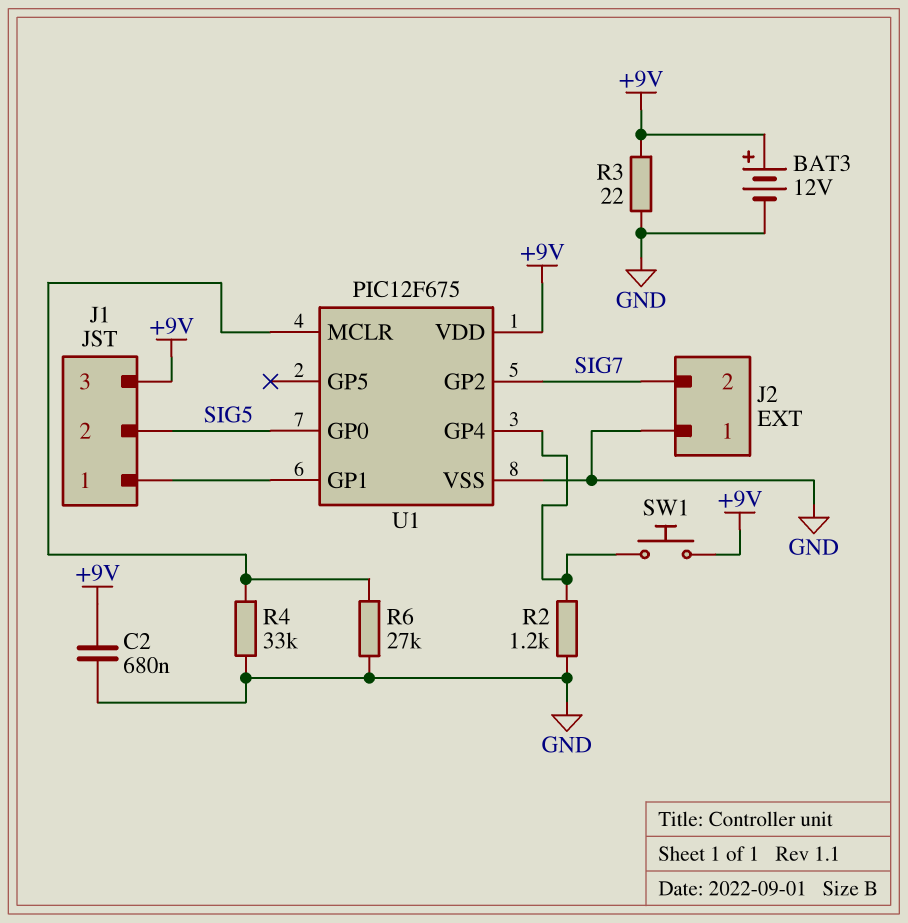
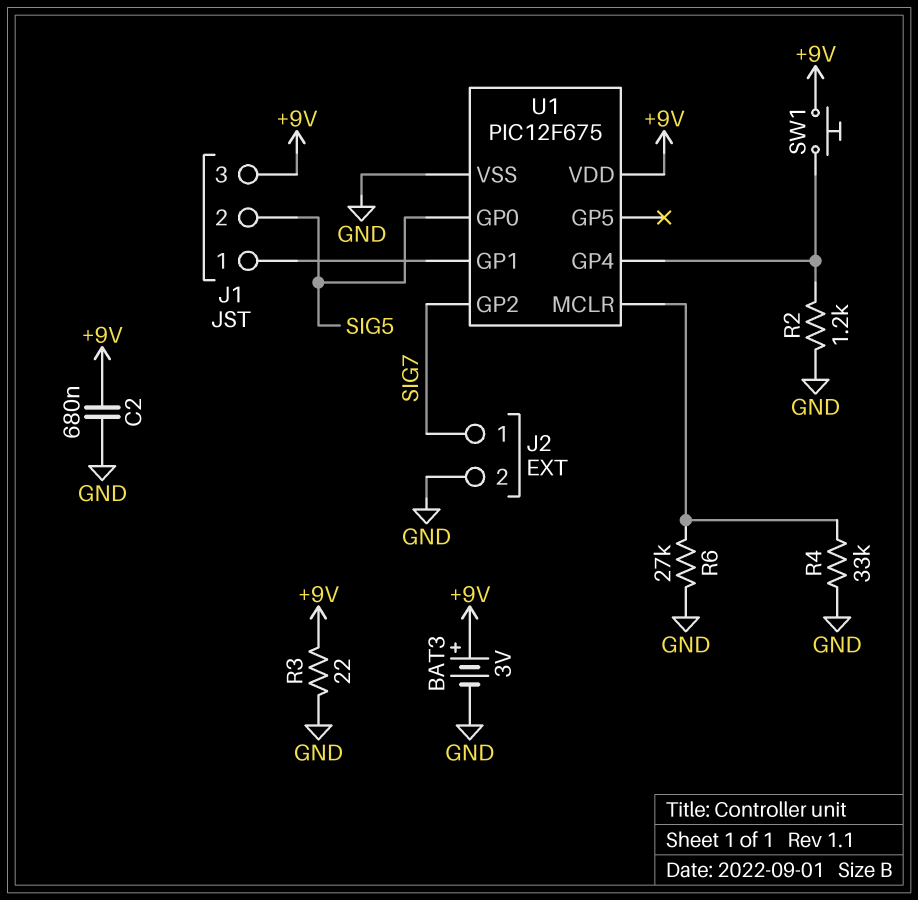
BAT3: 12V (plus +9V, minus GND) -> 3V (plus +9V, minus GND)
J2 pin 1: GND -> SIG7
J2 pin 2: SIG7 -> GND

